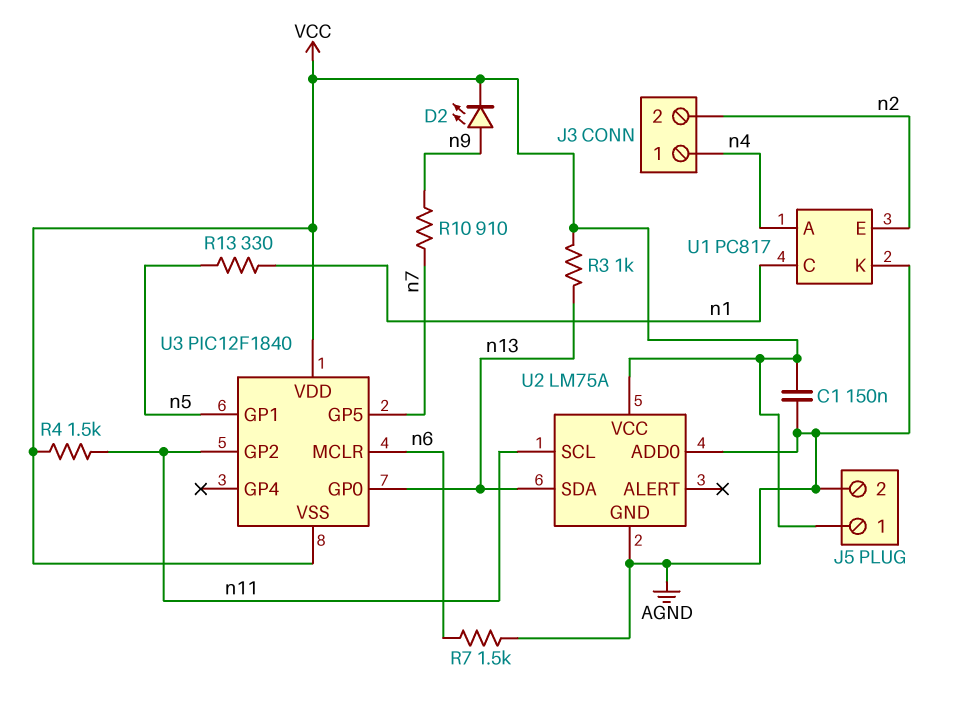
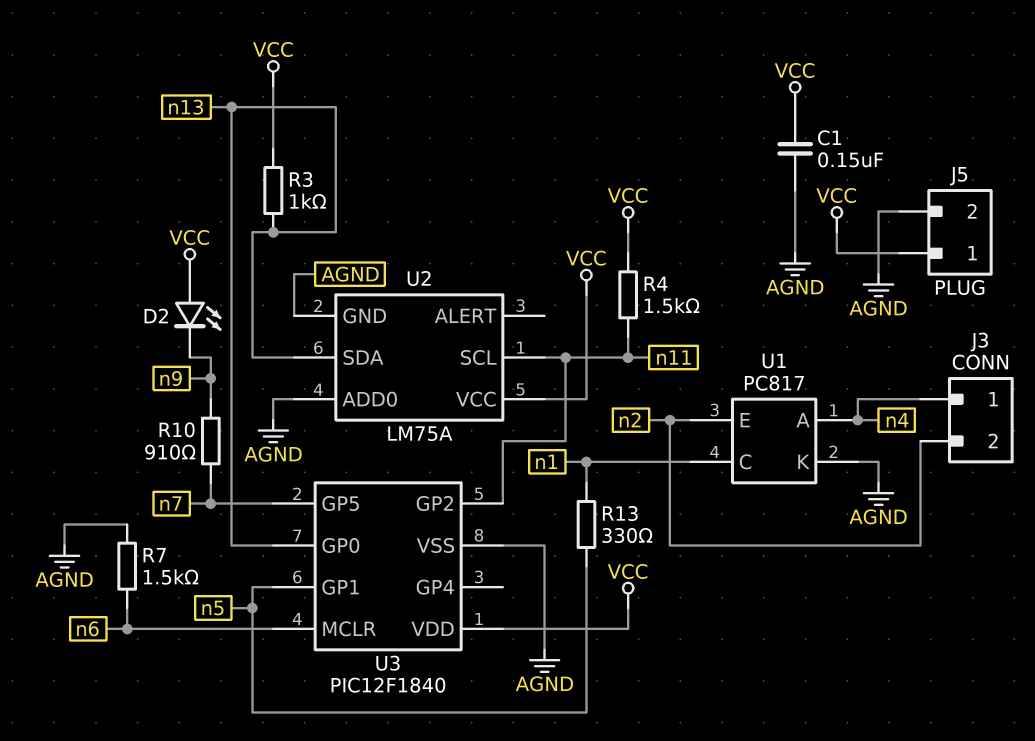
D2: LED (A n9, K VCC) -> LED (A VCC, K n9)
U3 pin VSS: VCC -> AGND

